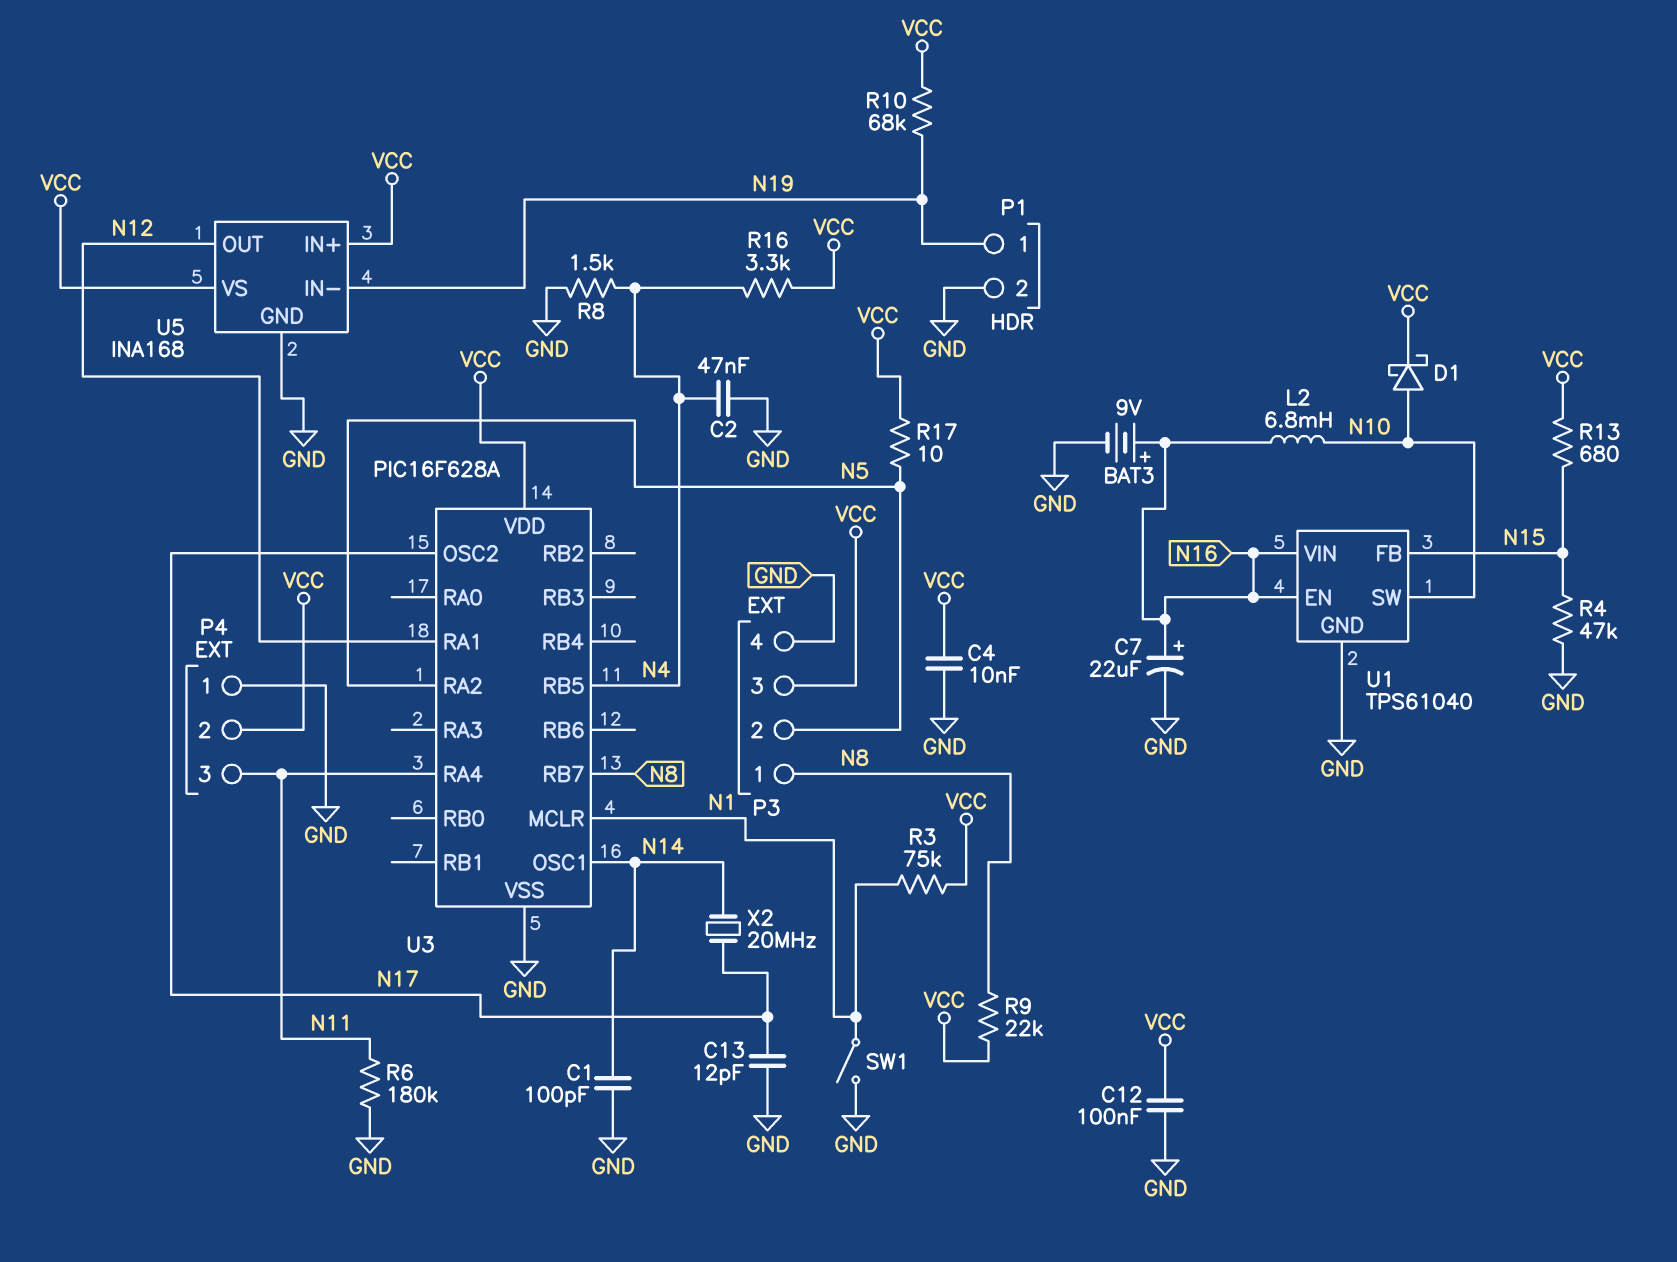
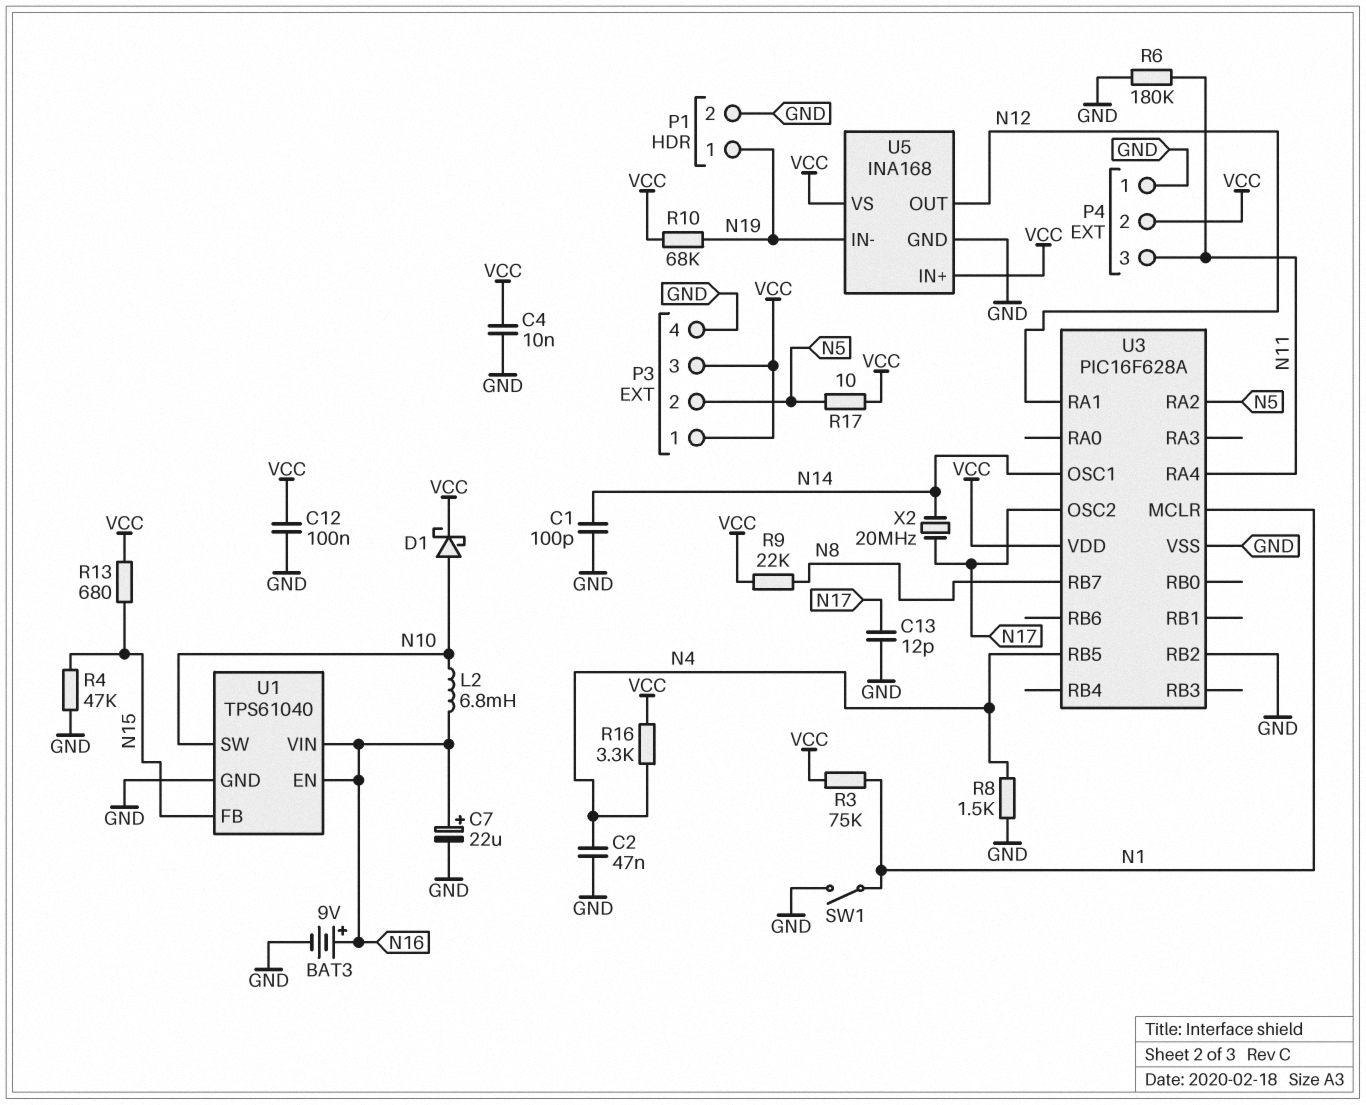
P3 pin 1: N8 -> VCC
U3 pin RB2: none -> GND

